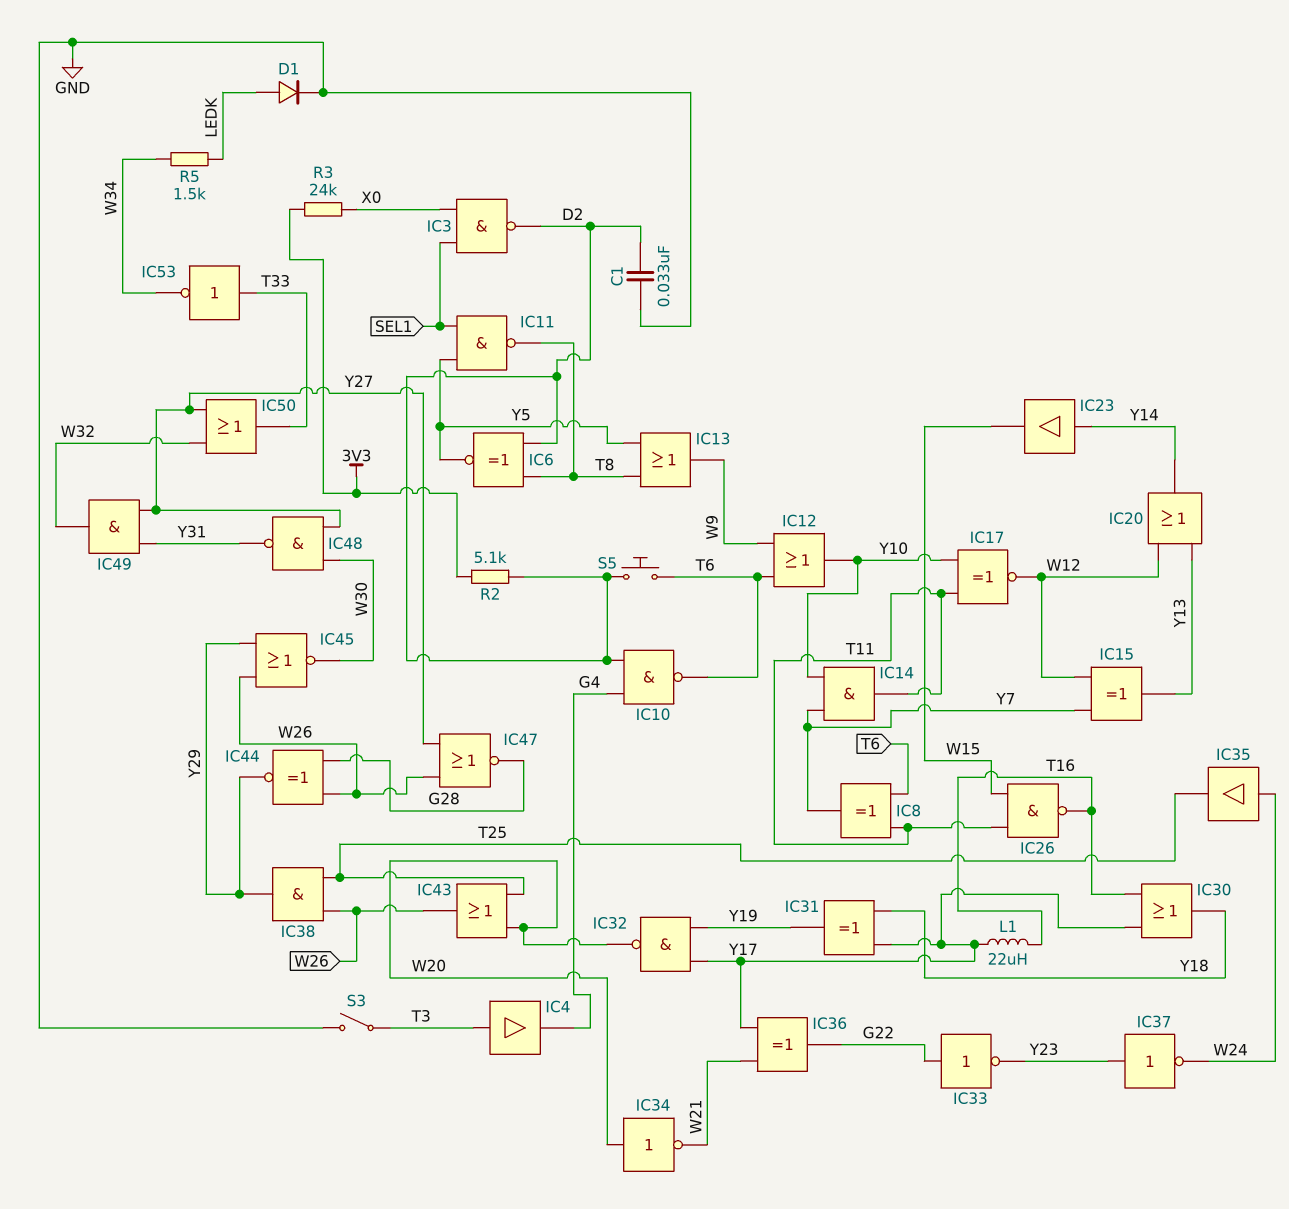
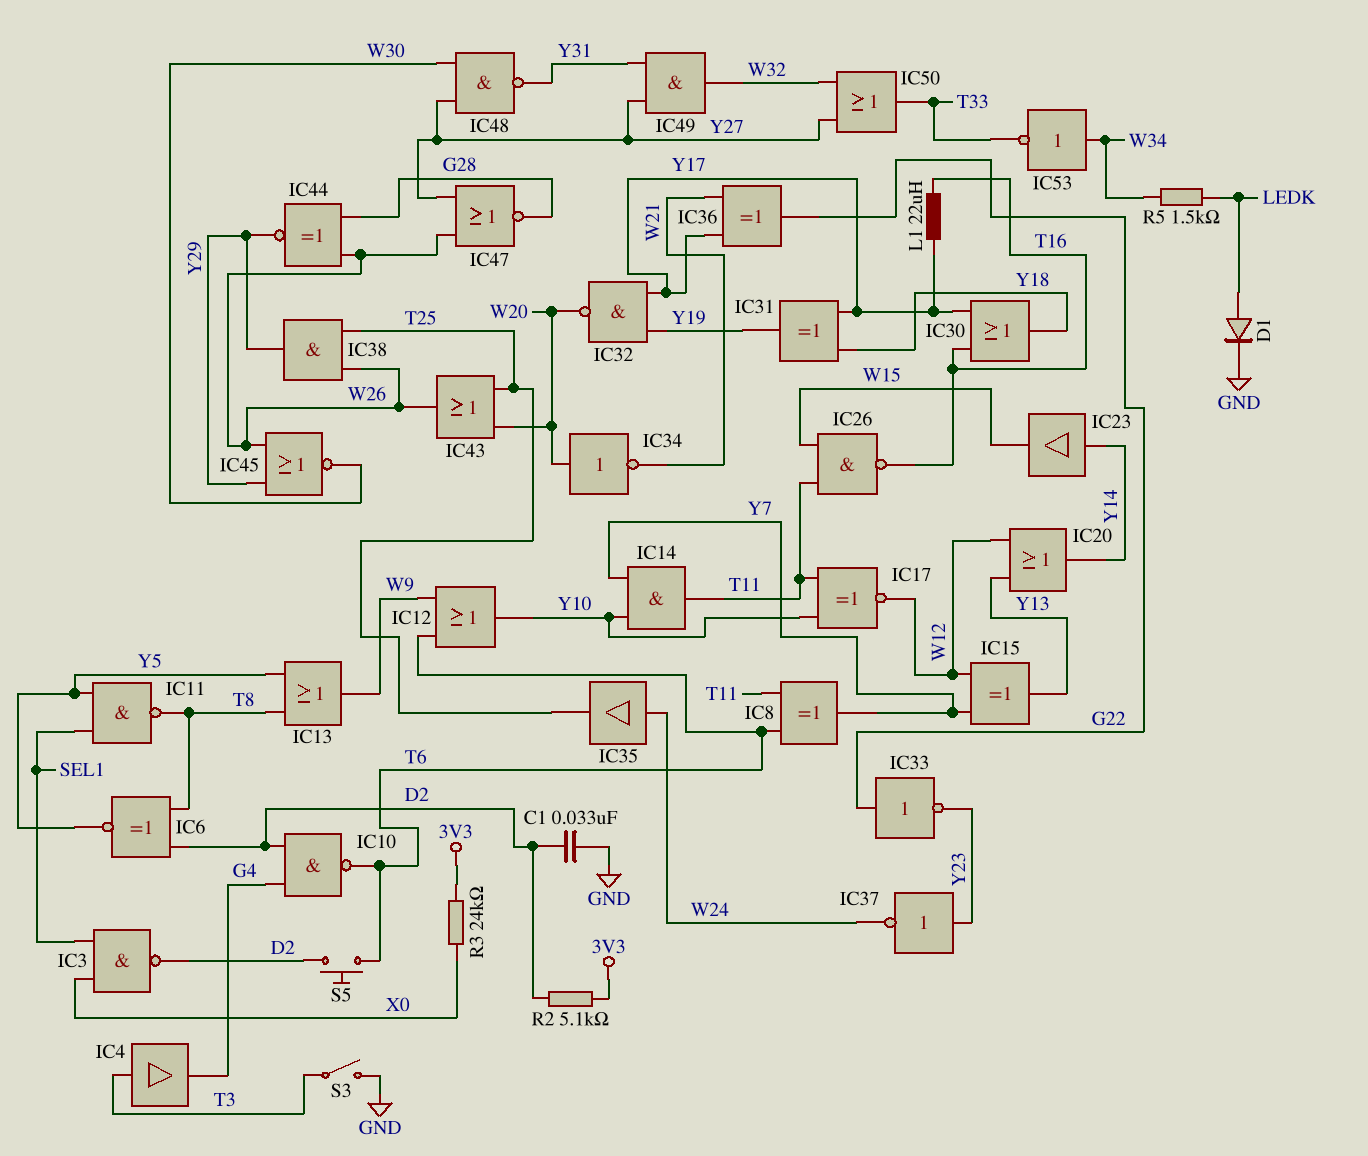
IC53: NOT (in T33, out W34) -> NOT (in W34, out T33)

